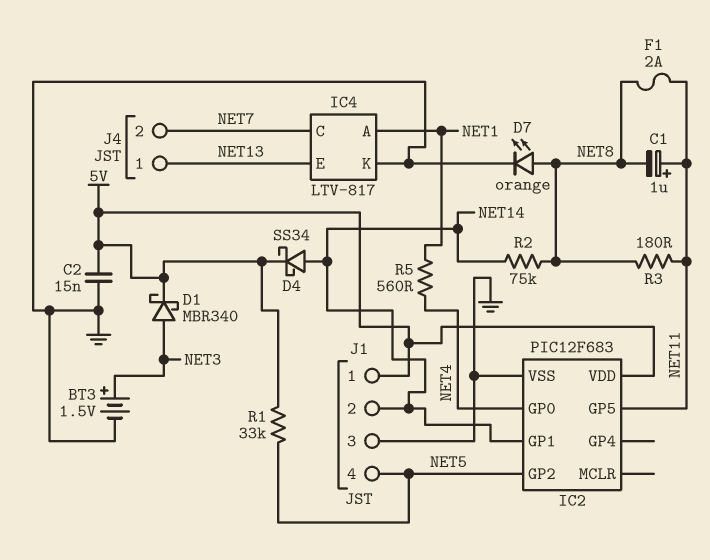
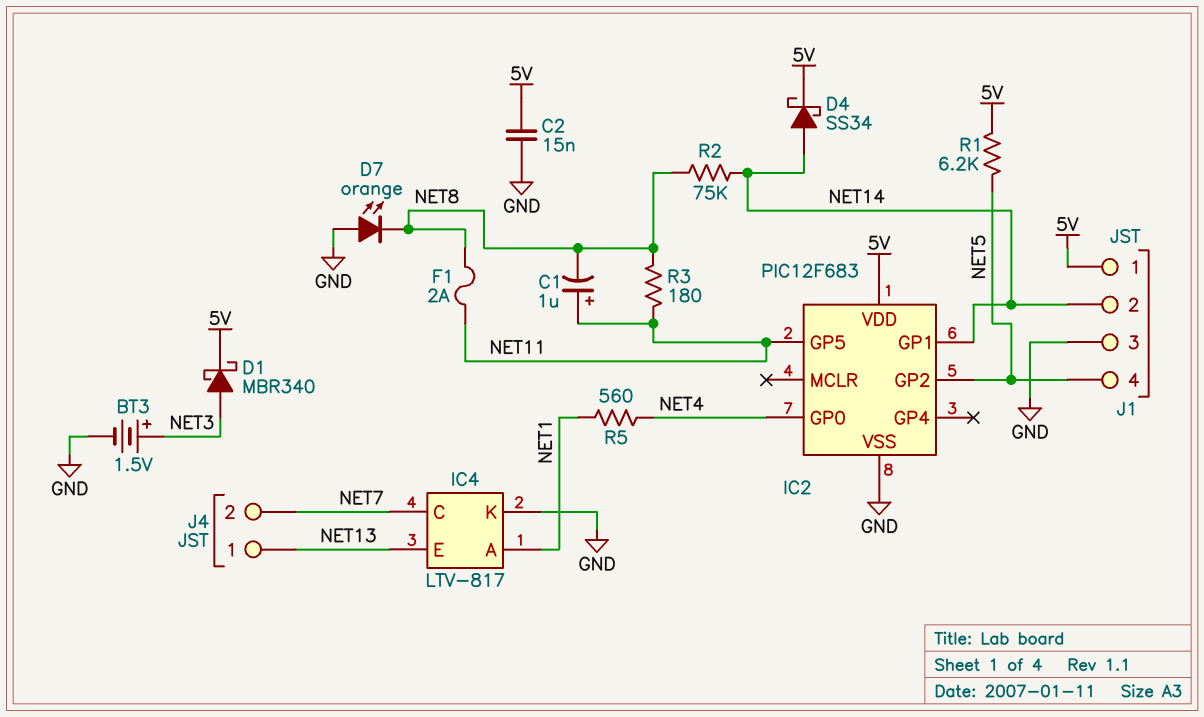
D7: LED orange (A NET8, K GND) -> LED orange (A GND, K NET8)
R1: 33k (5V, NET5) -> 6.2k (5V, NET5)

